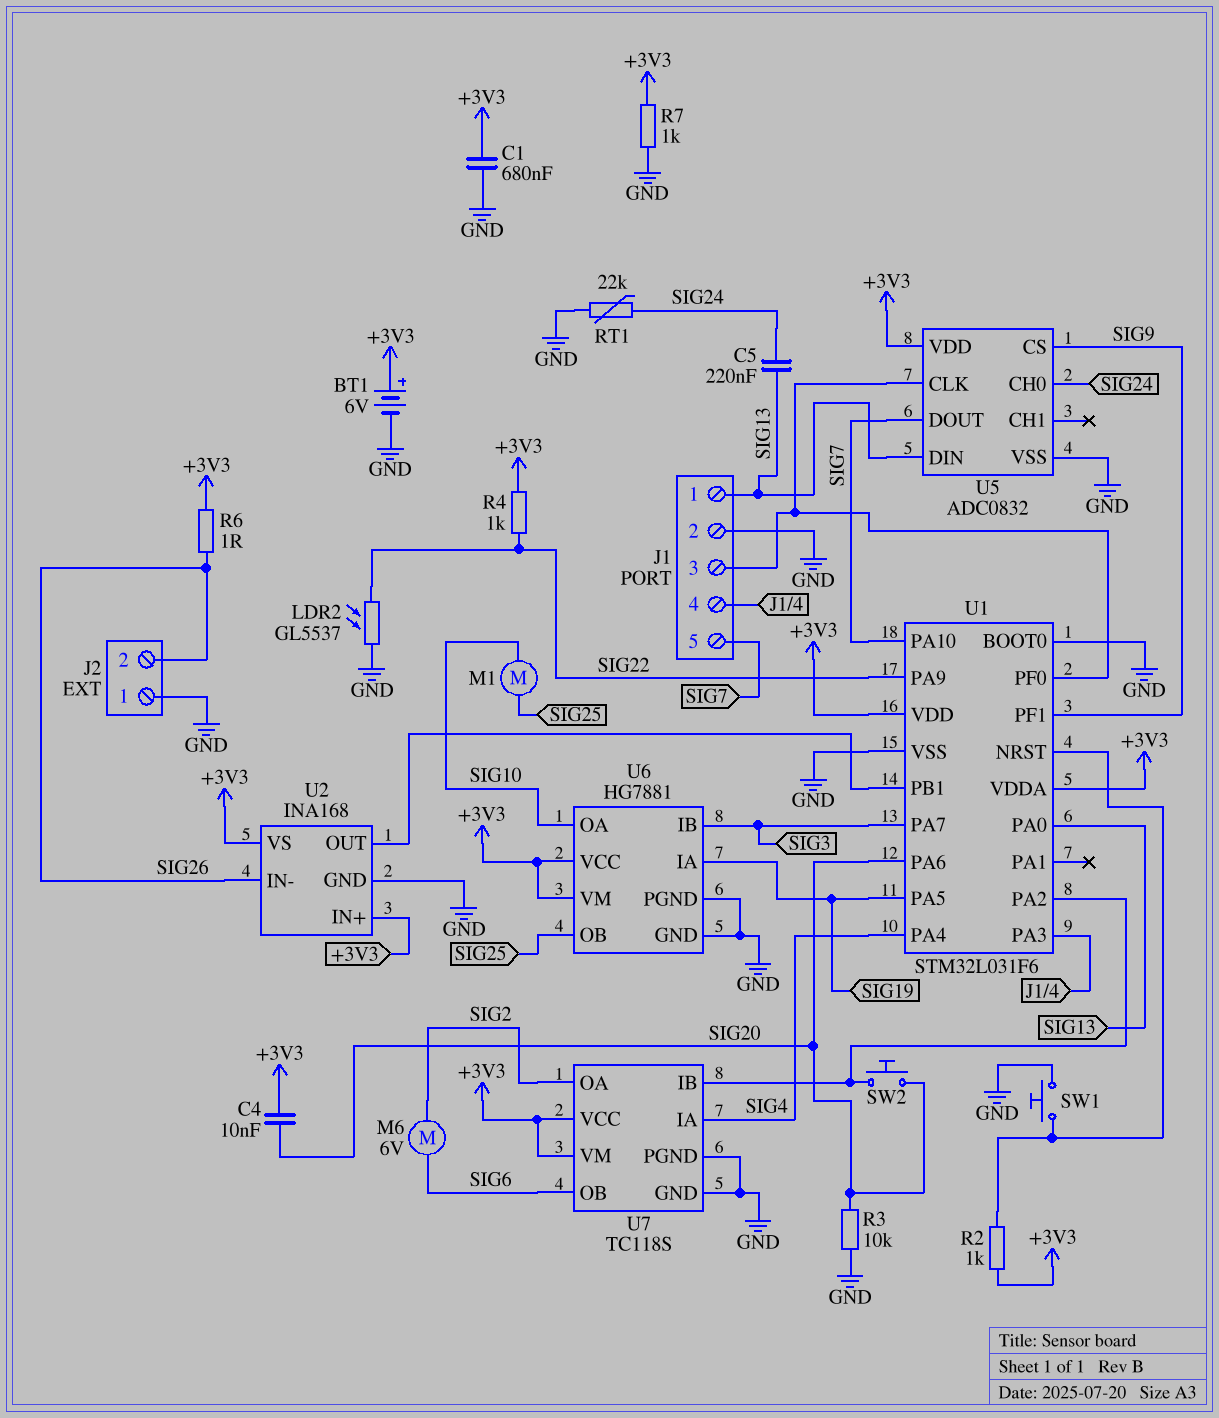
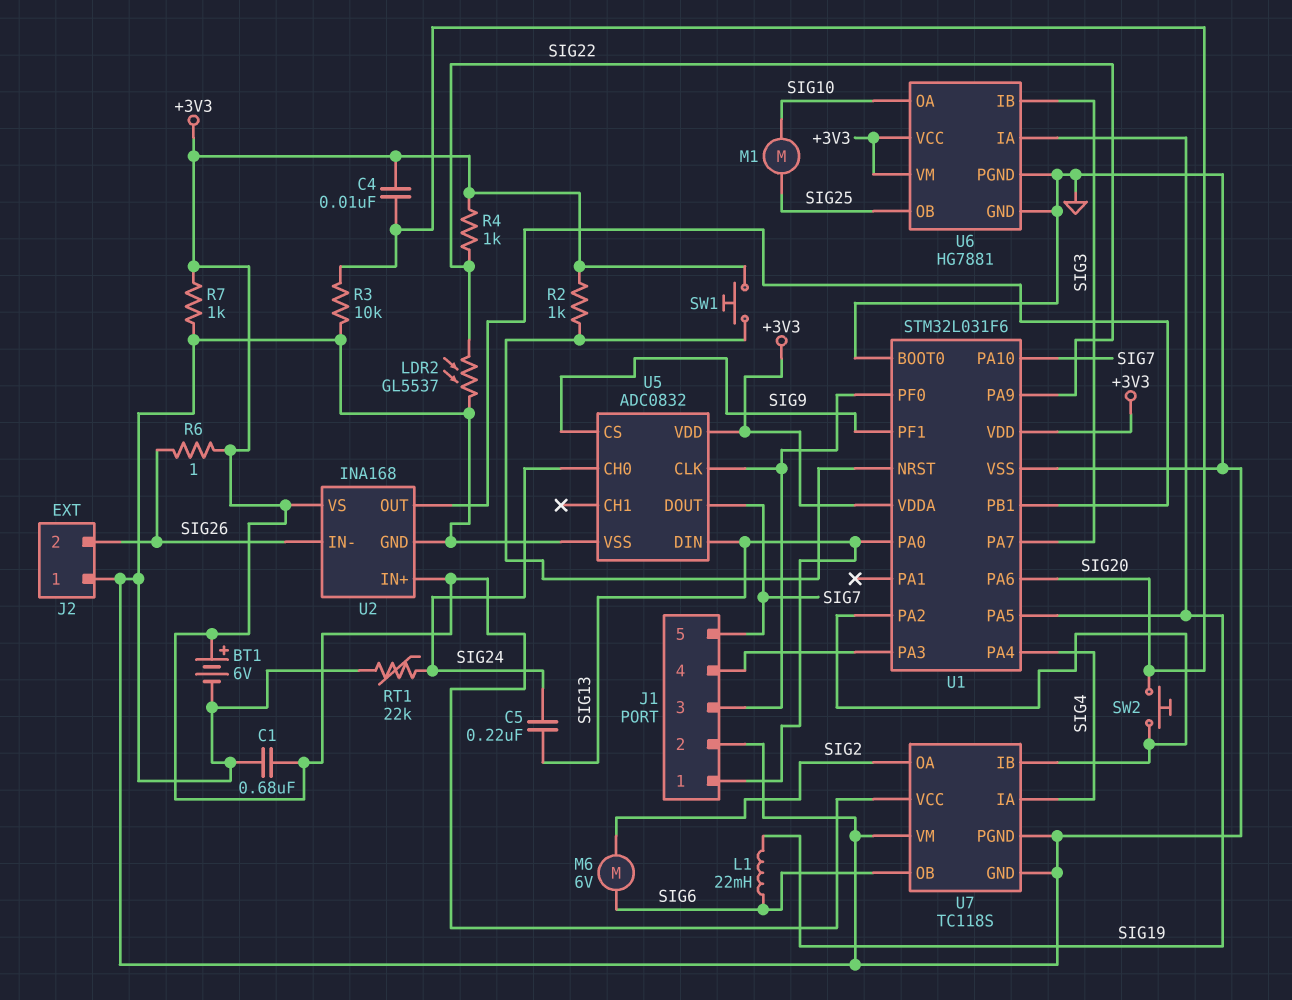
L1: none -> 22mH (SIG6, SIG19)
SW1: button (GND, U1/NRST) -> button (+3V3, U1/NRST)
U7 pin VM: +3V3 -> GND

